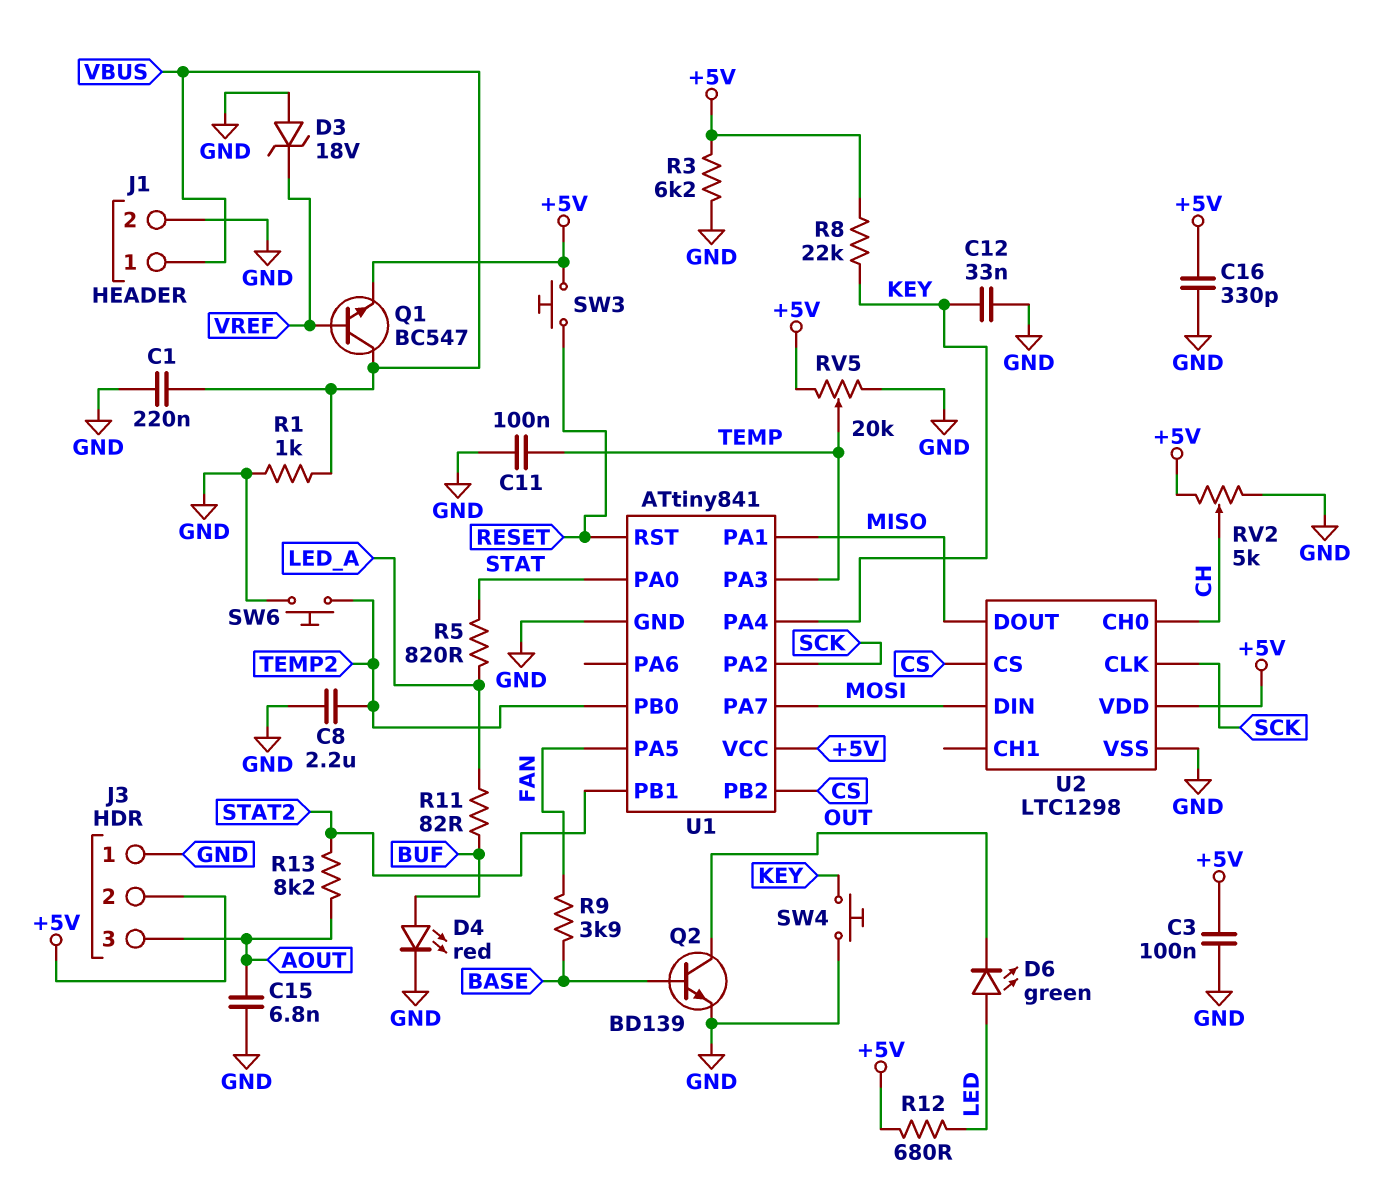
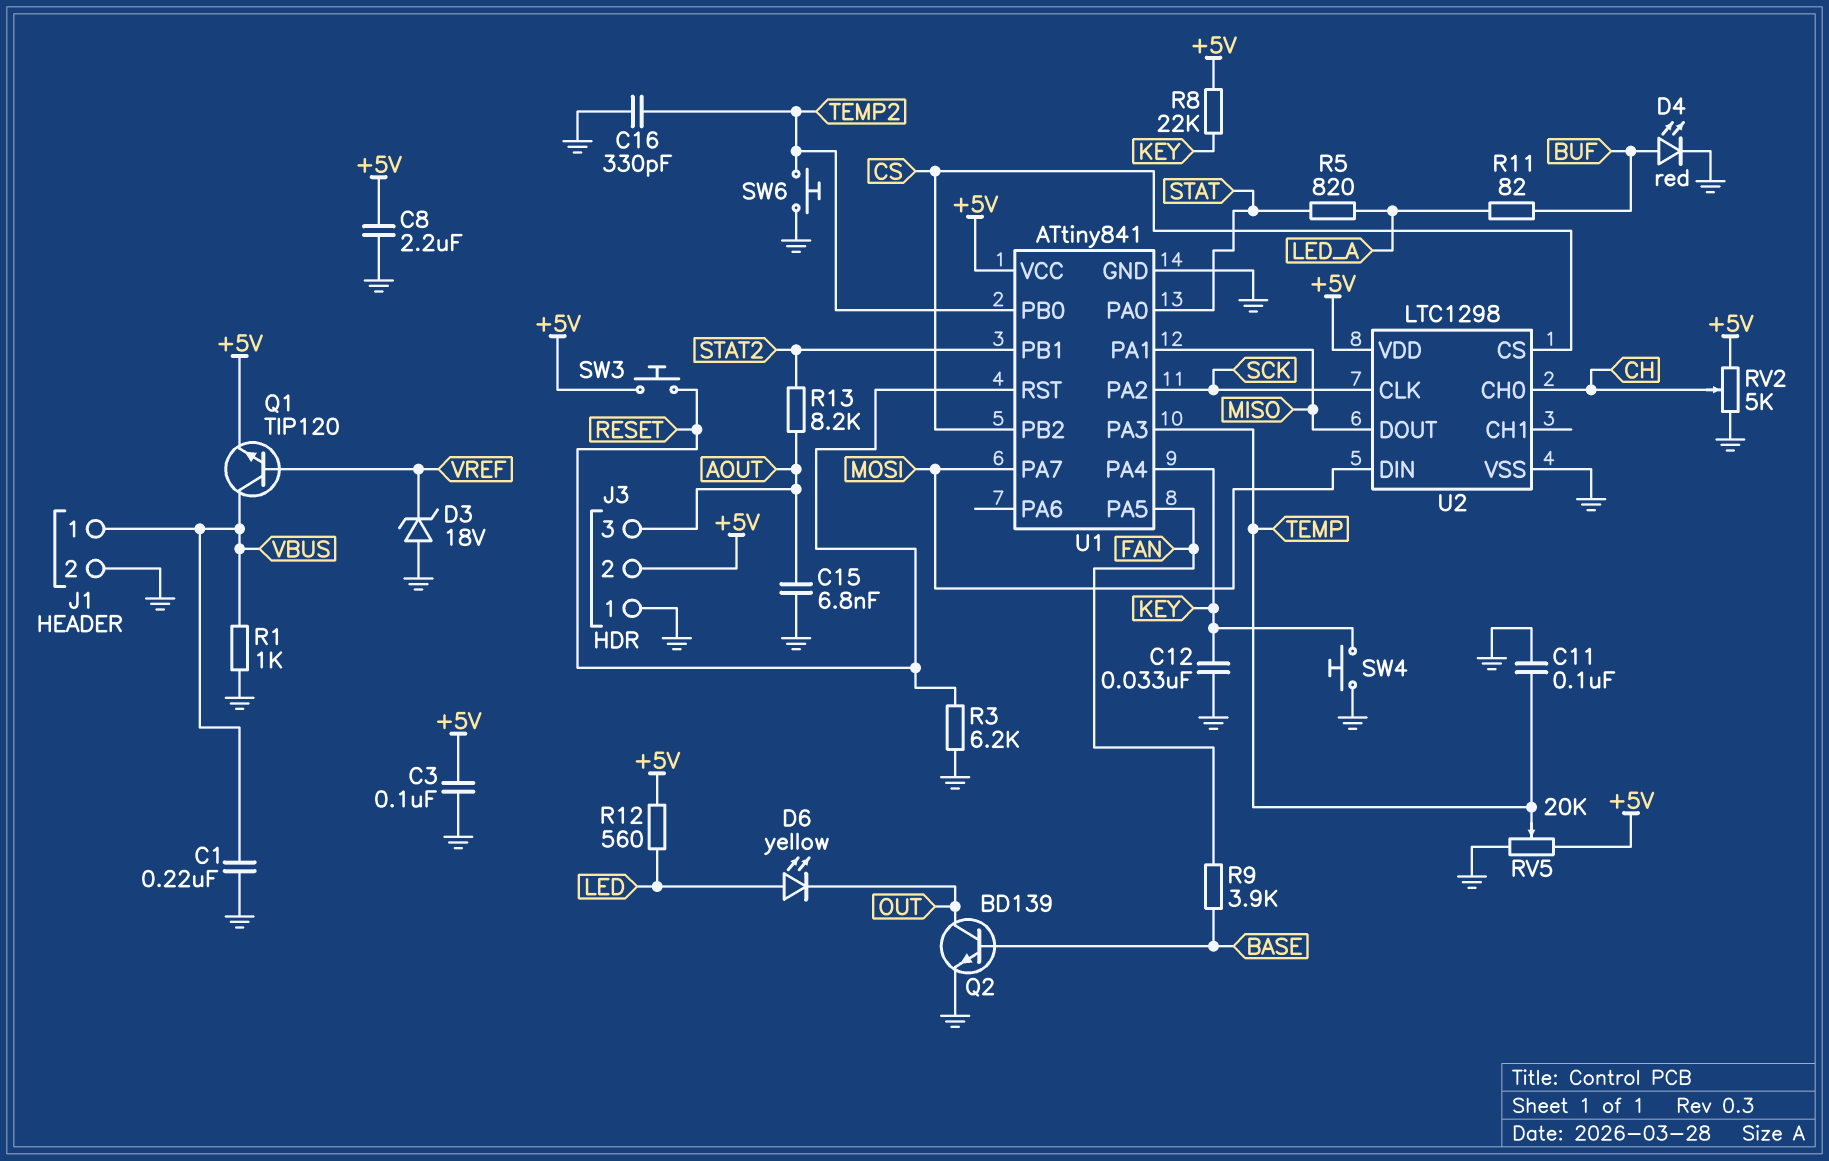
C8: 2.2uF (GND, TEMP2) -> 2.2uF (+5V, GND)
C16: 330pF (+5V, GND) -> 330pF (GND, TEMP2)
D6: LED green (A LED, K OUT) -> LED yellow (A LED, K OUT)
Q1: NPN BC547 (B VREF, C VBUS, E +5V) -> NPN TIP120 (B VREF, C VBUS, E +5V)
R3: 6.2k (+5V, GND) -> 6.2k (GND, RESET)
R12: 680 (+5V, LED) -> 560 (+5V, LED)

